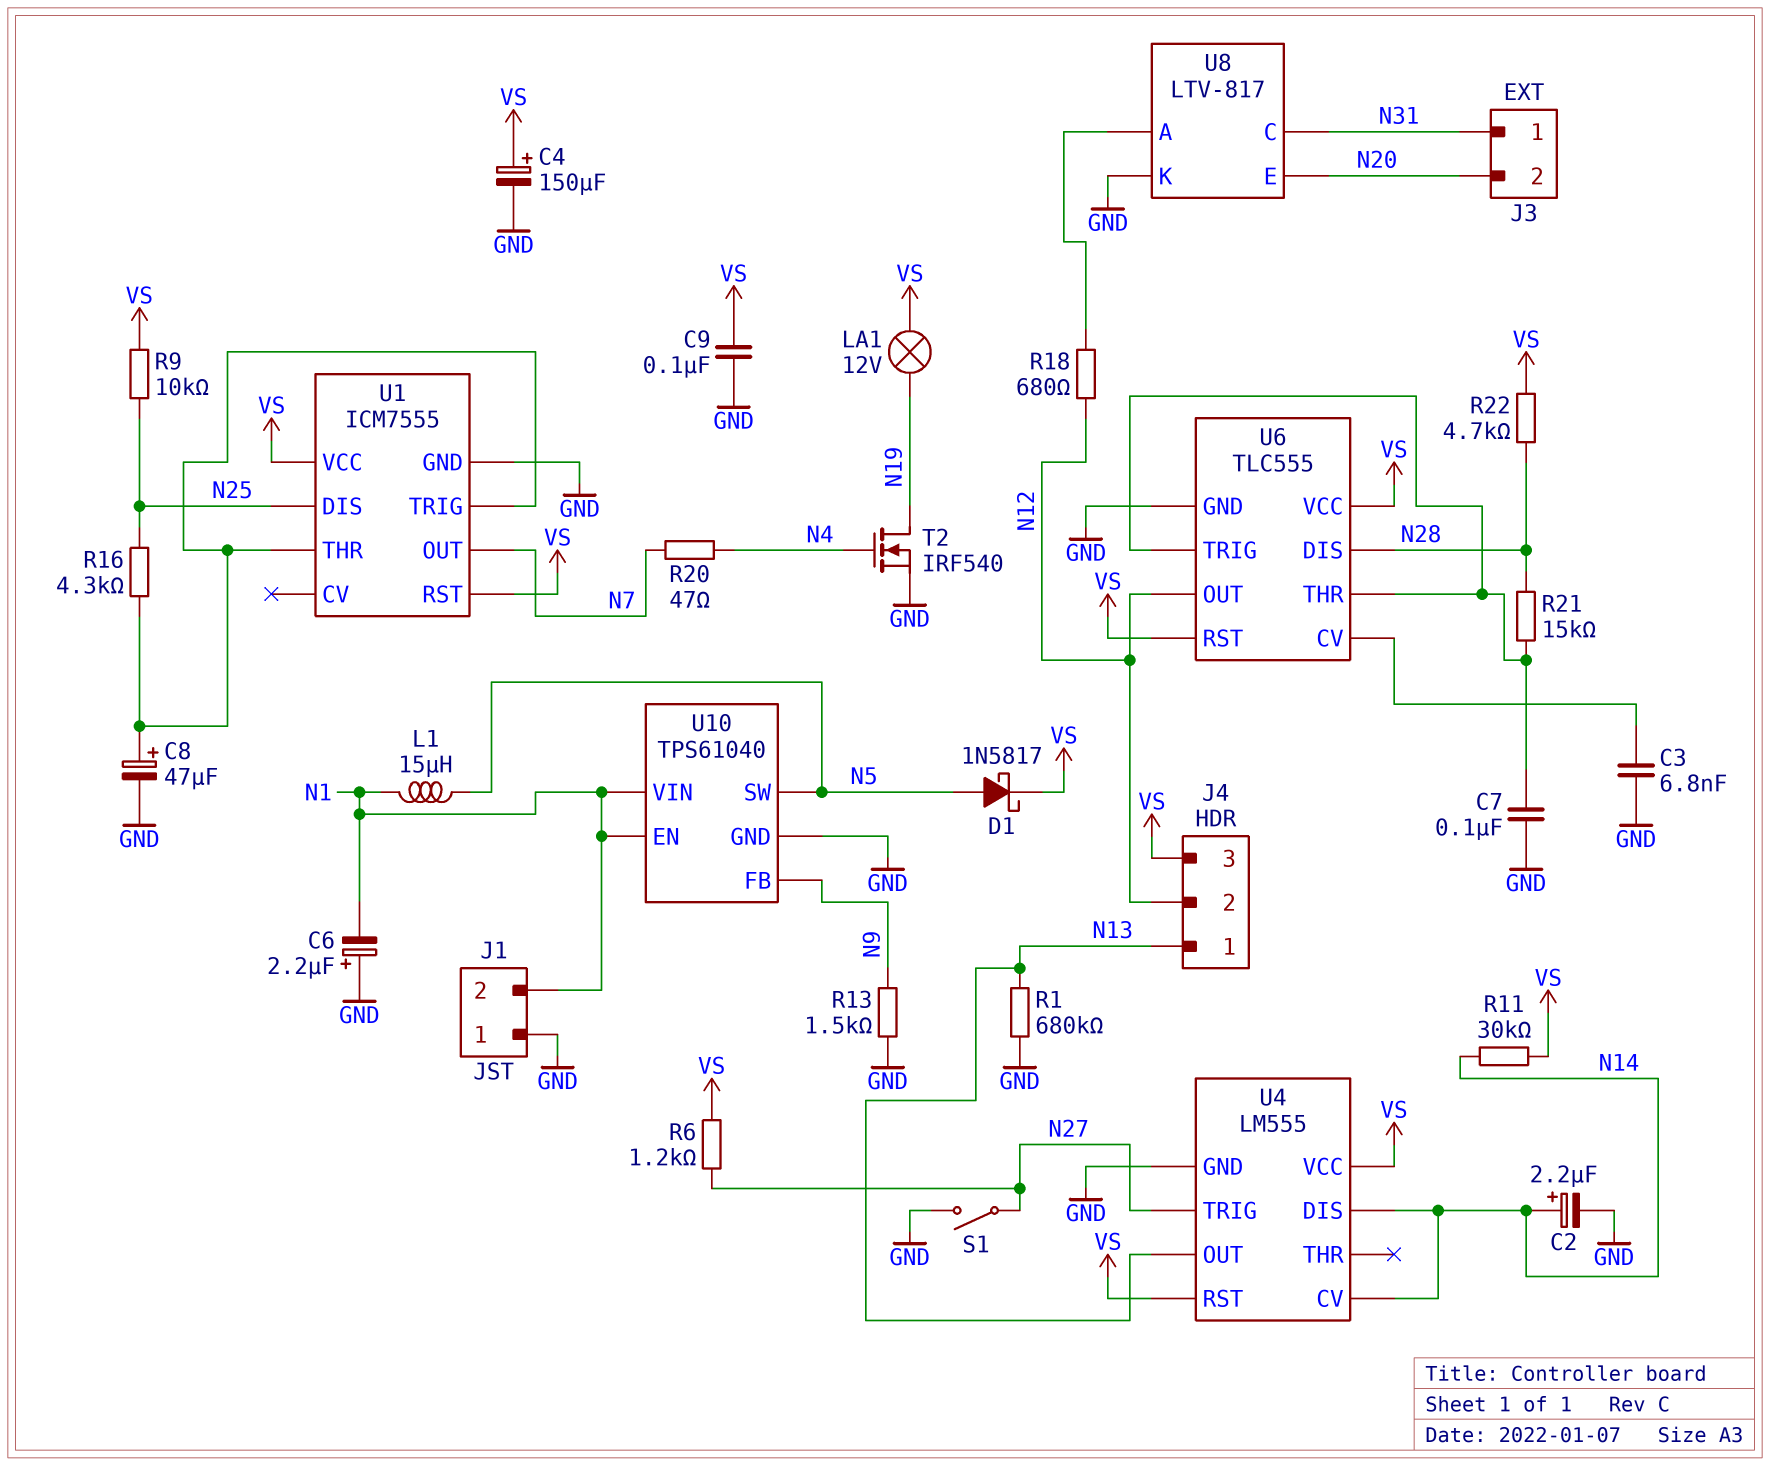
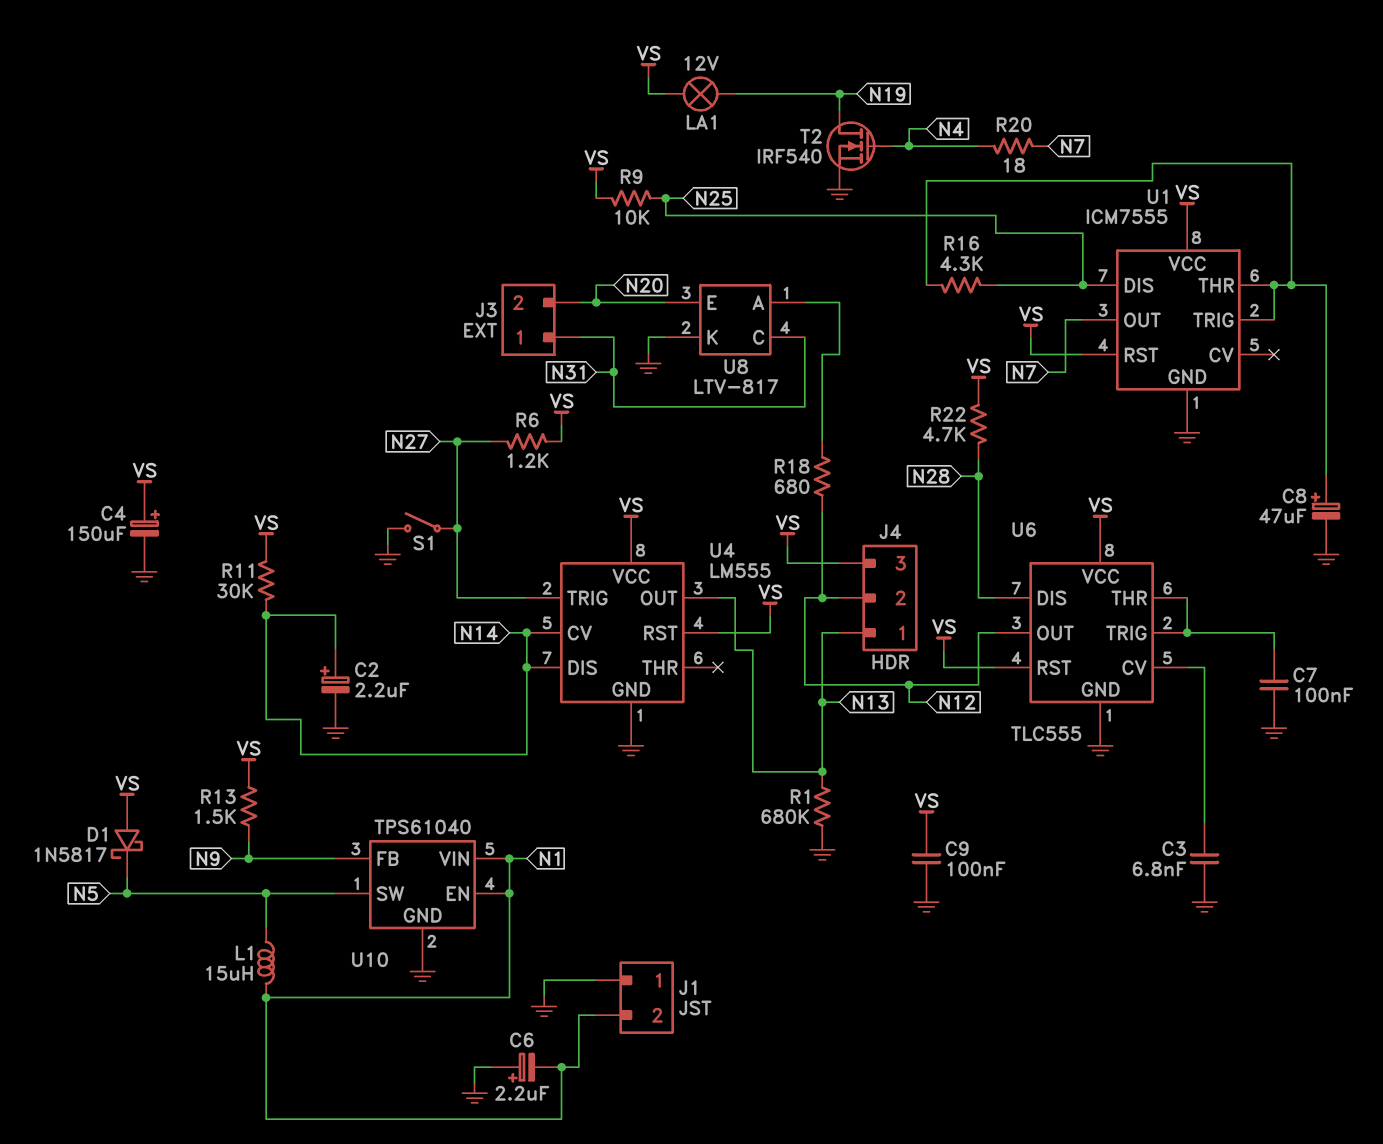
D1: schottky 1N5817 (A N5, K VS) -> schottky 1N5817 (A VS, K N5)
R13: 1.5k (GND, N9) -> 1.5k (N9, VS)
R20: 47 (N4, N7) -> 18 (N4, N7)
R21: 15k (N28, U6/THR) -> none

